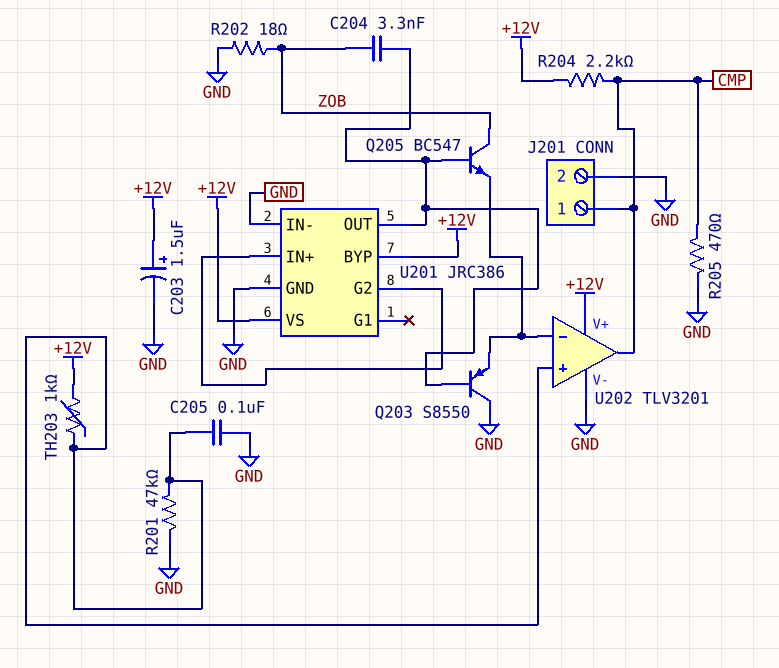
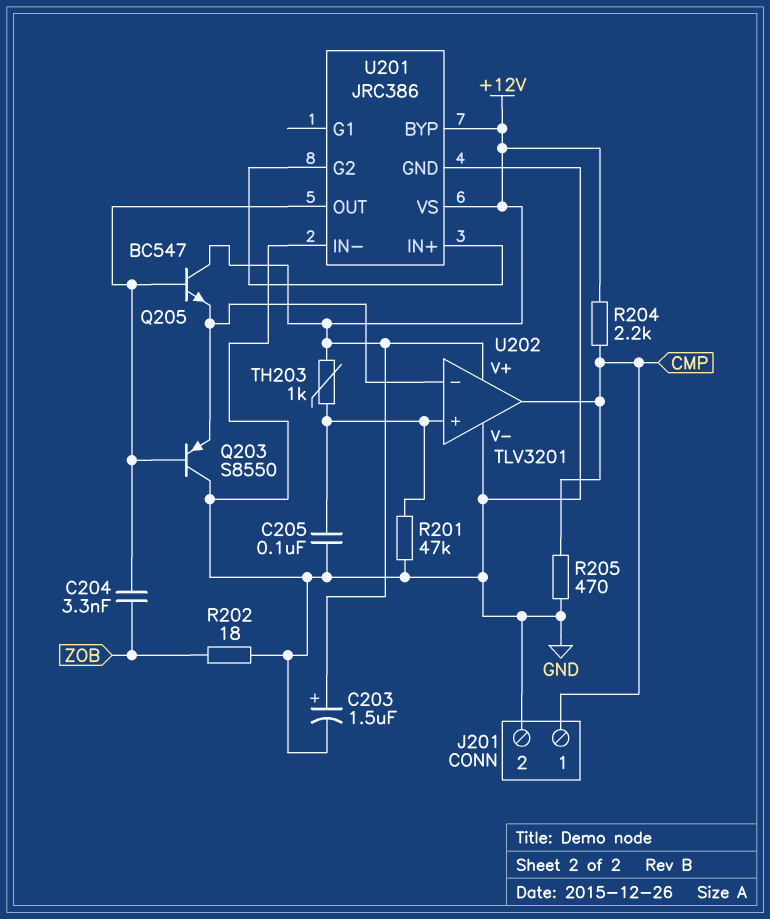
Q205: NPN BC547 (B U201/OUT, C ZOB, E U202/in-) -> NPN BC547 (B U201/OUT, C +12V, E U202/in-)

